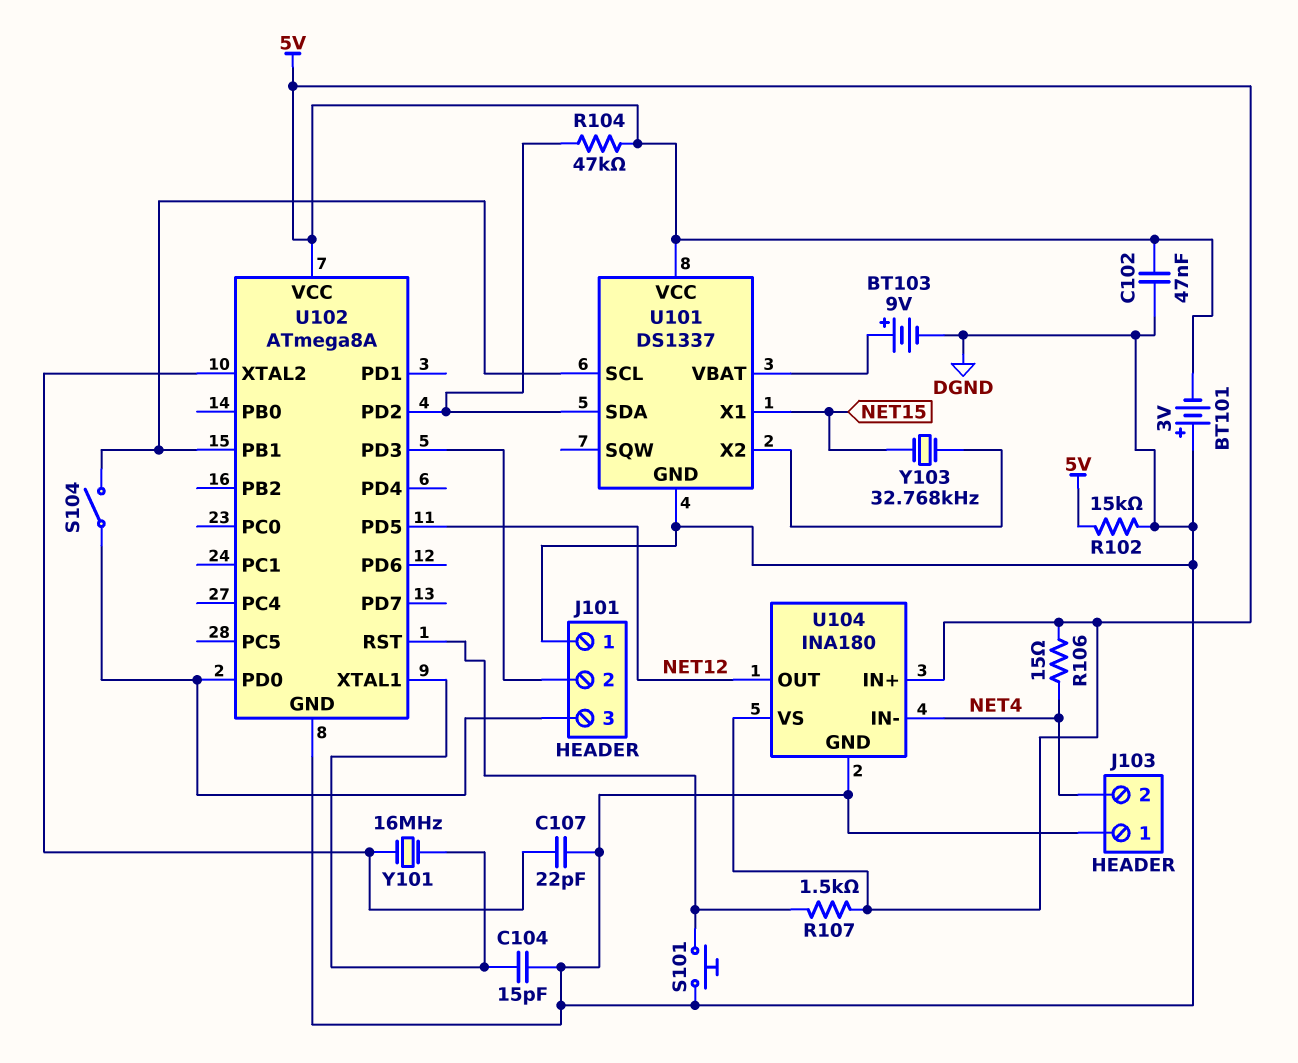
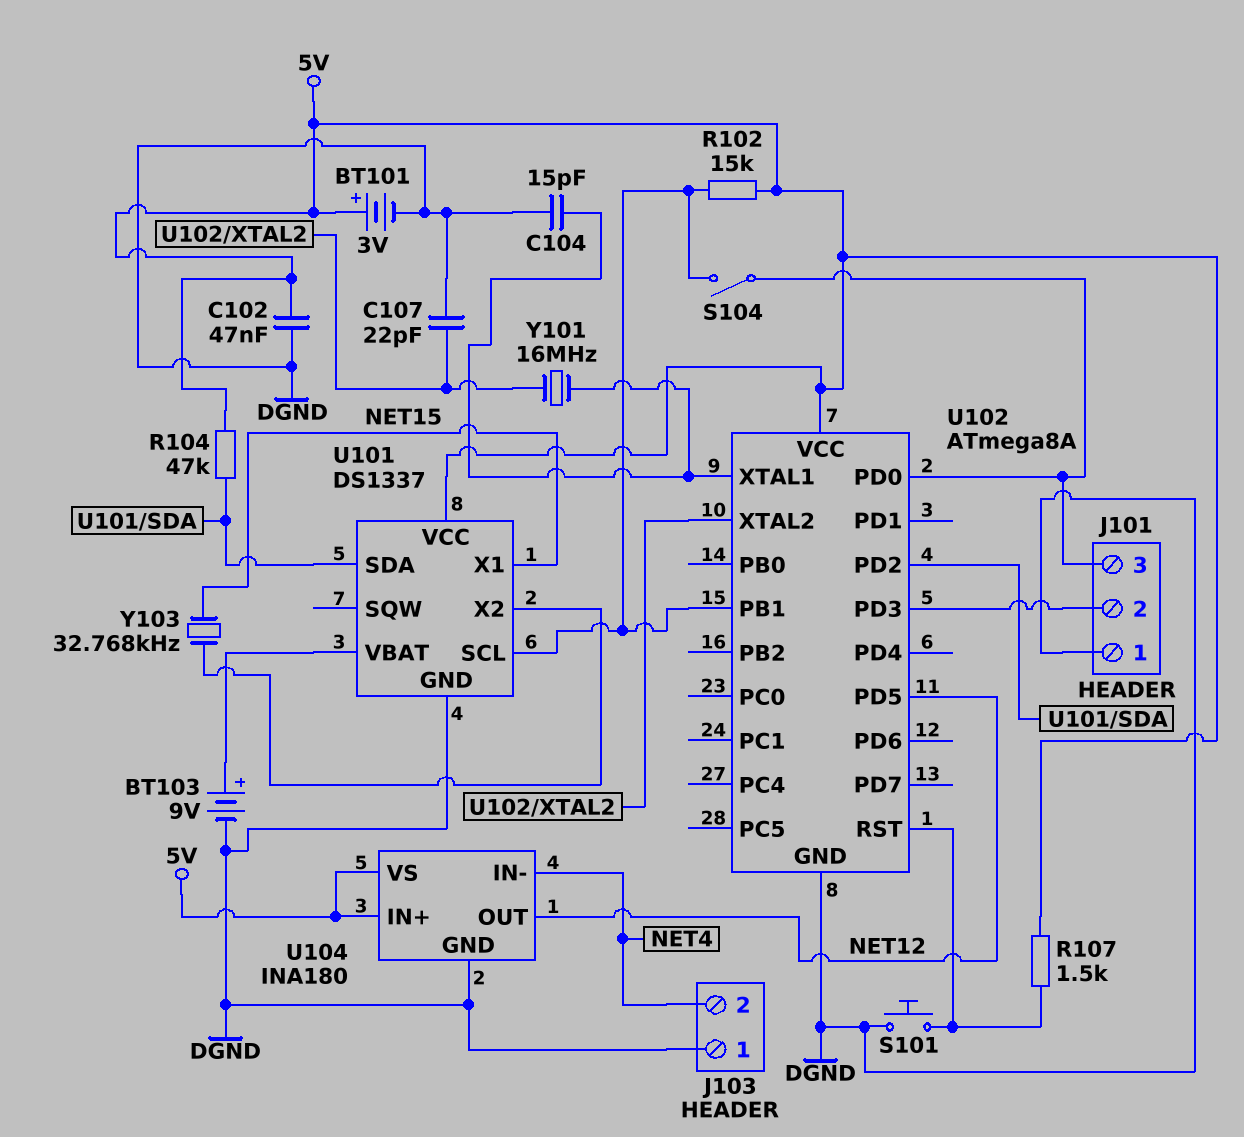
BT101: 3V (plus DGND, minus 5V) -> 3V (plus 5V, minus DGND)
R102: 15k (5V, DGND) -> 15k (5V, U101/SCL)
R106: 15 (5V, NET4) -> none

